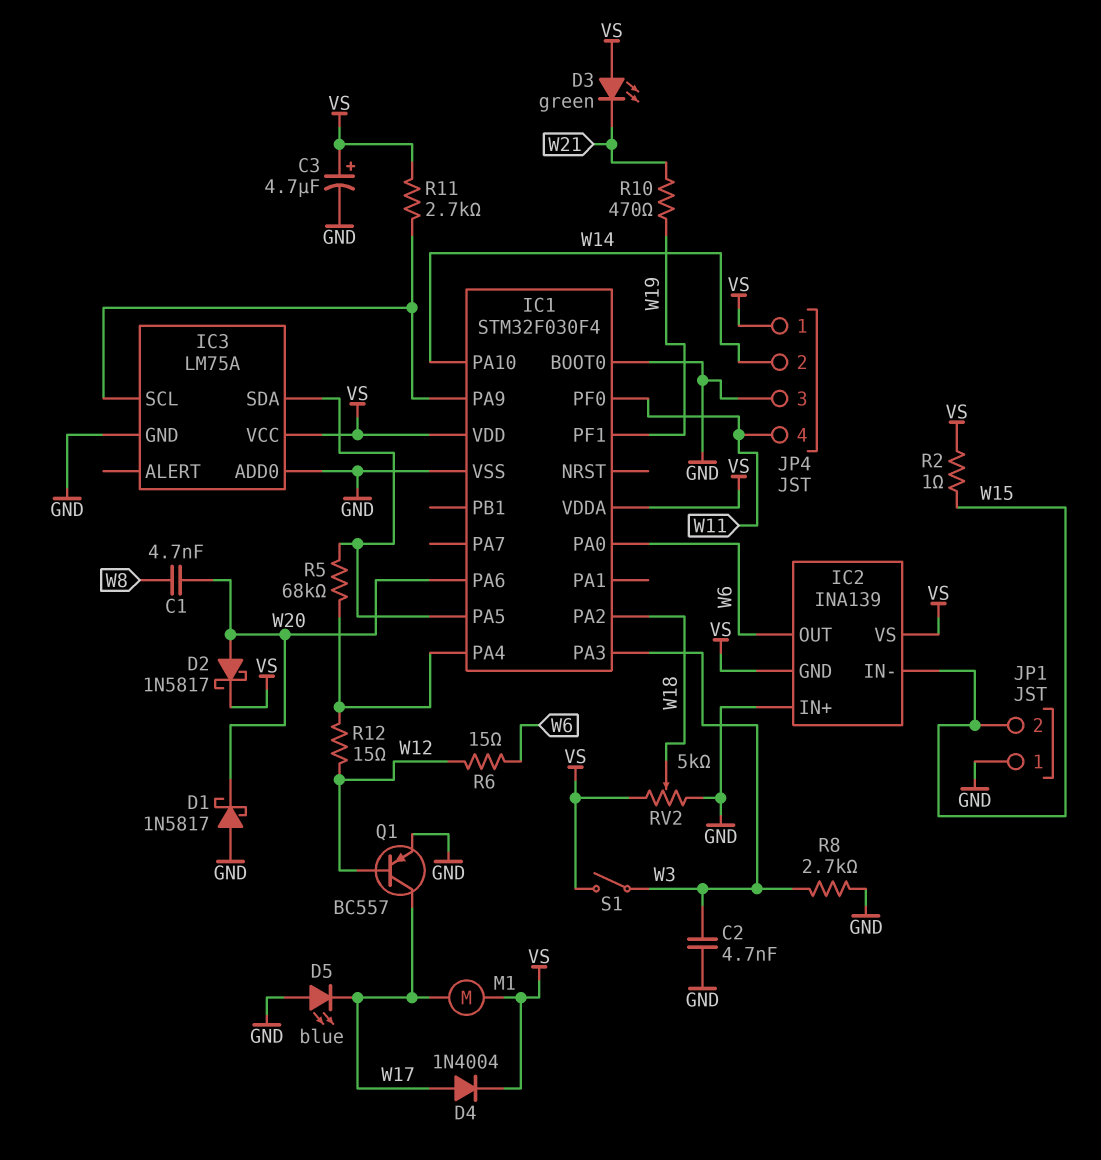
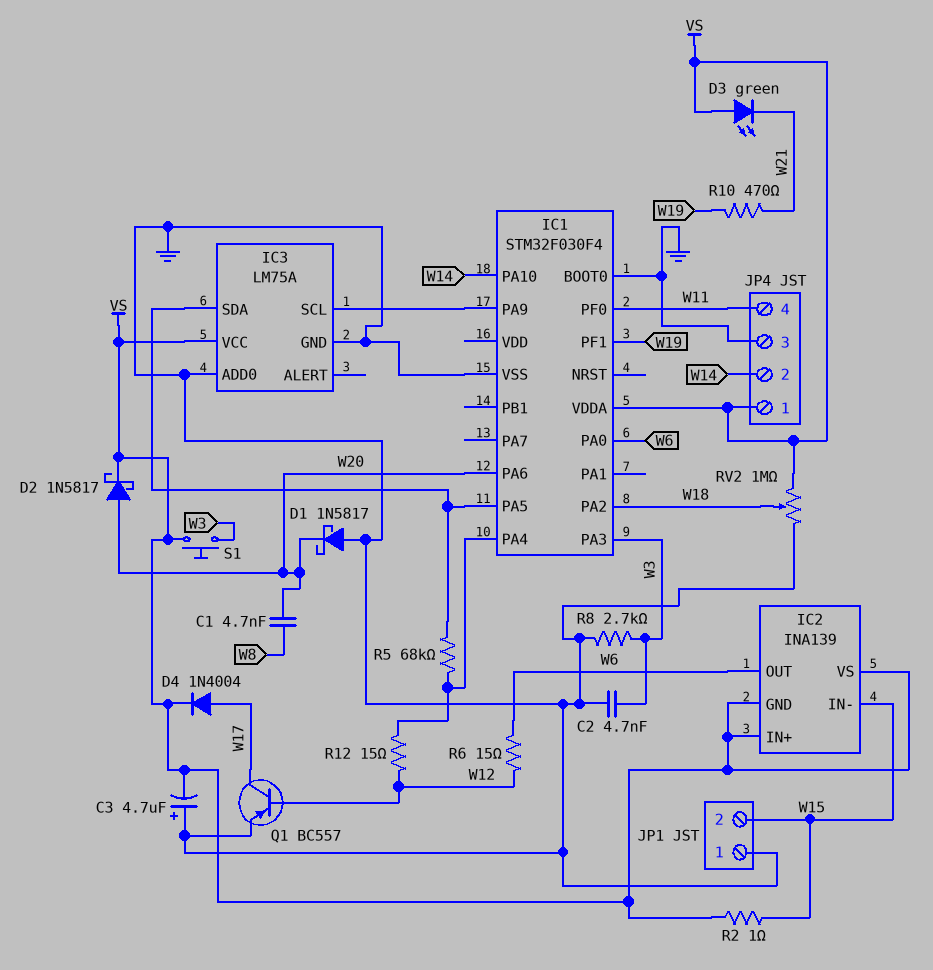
C3: 4.7uF (plus VS, minus GND) -> 4.7uF (plus GND, minus VS)
D5: LED blue (A GND, K W17) -> none
IC1 pin VDD: VS -> none
IC2 pin IN+: GND -> VS
M1: motor (VS, W17) -> none
R11: 2.7k (IC1/PA9, VS) -> none
RV2: 5k (GND, VS, wiper W18) -> 1M (GND, VS, wiper W18)
S1: switch (VS, W3) -> button (VS, W3)

